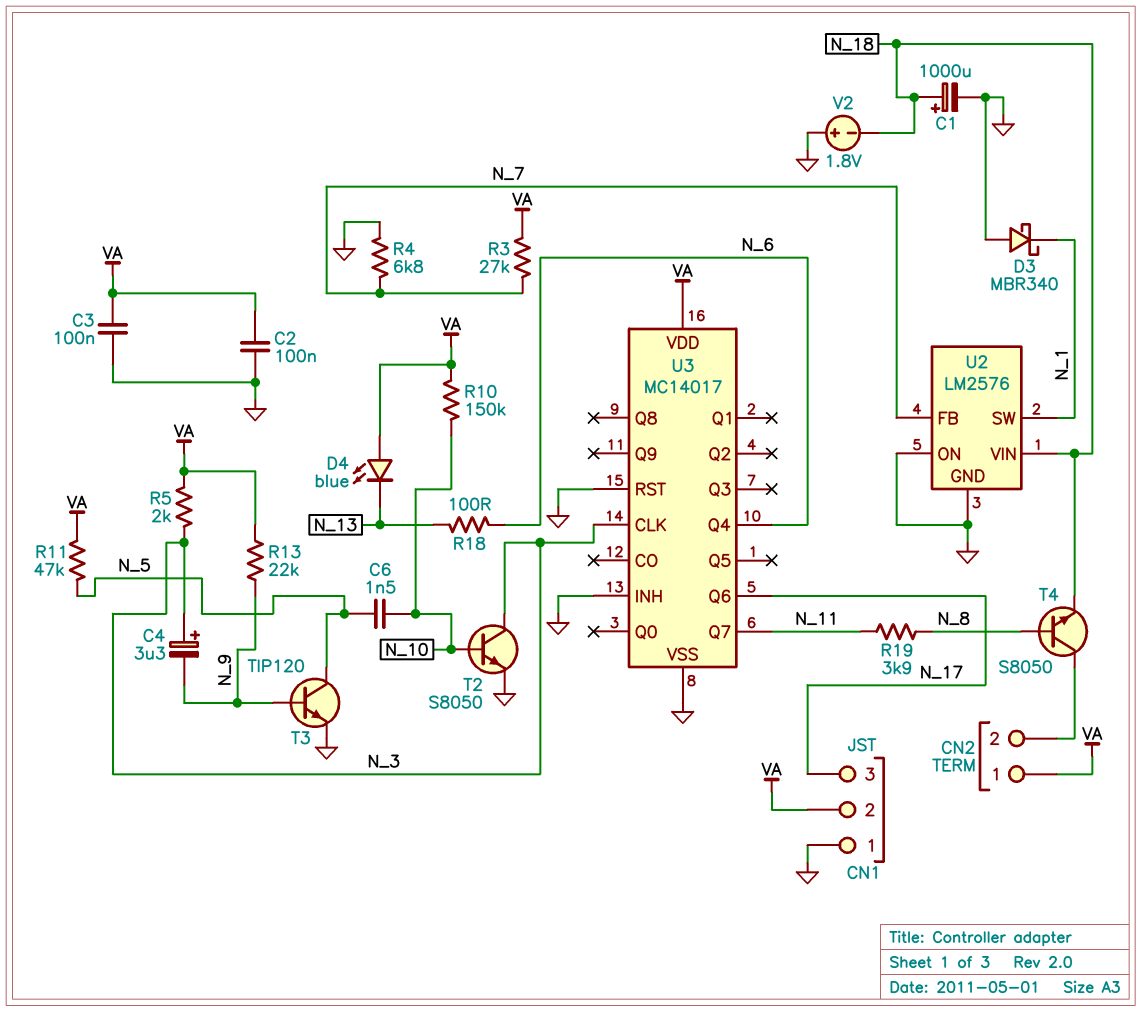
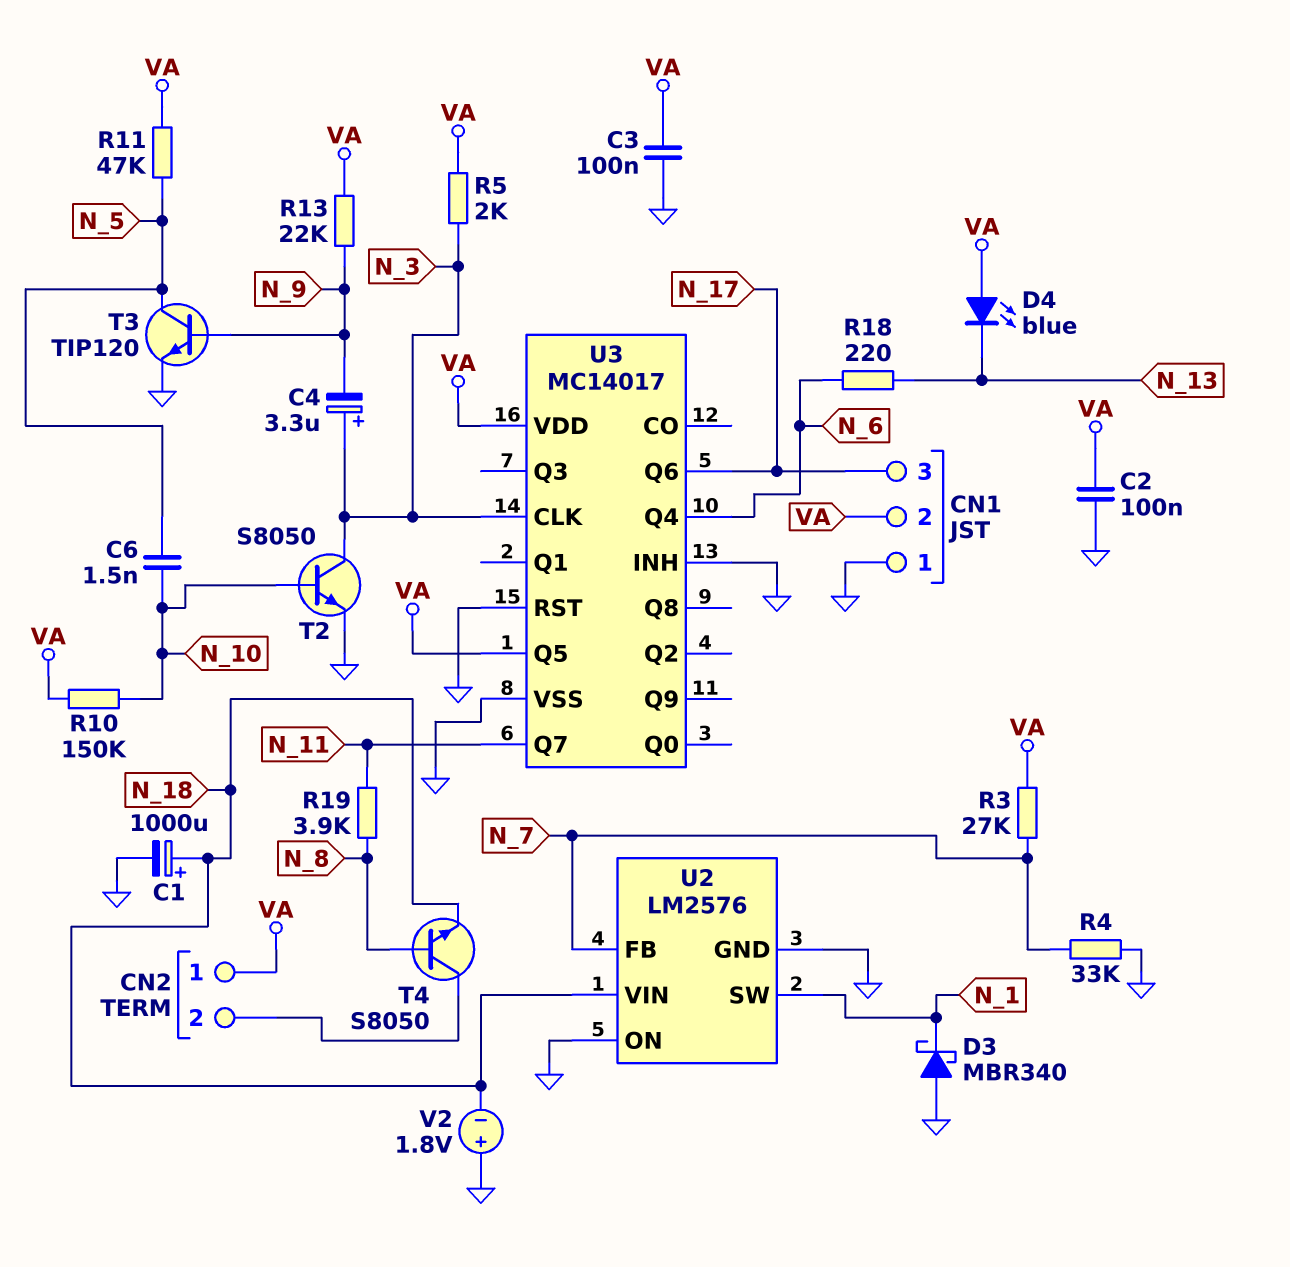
R4: 6.8k (GND, N_7) -> 33k (GND, N_7)
R18: 100 (N_6, N_13) -> 220 (N_6, N_13)
U3 pin Q5: none -> VA

